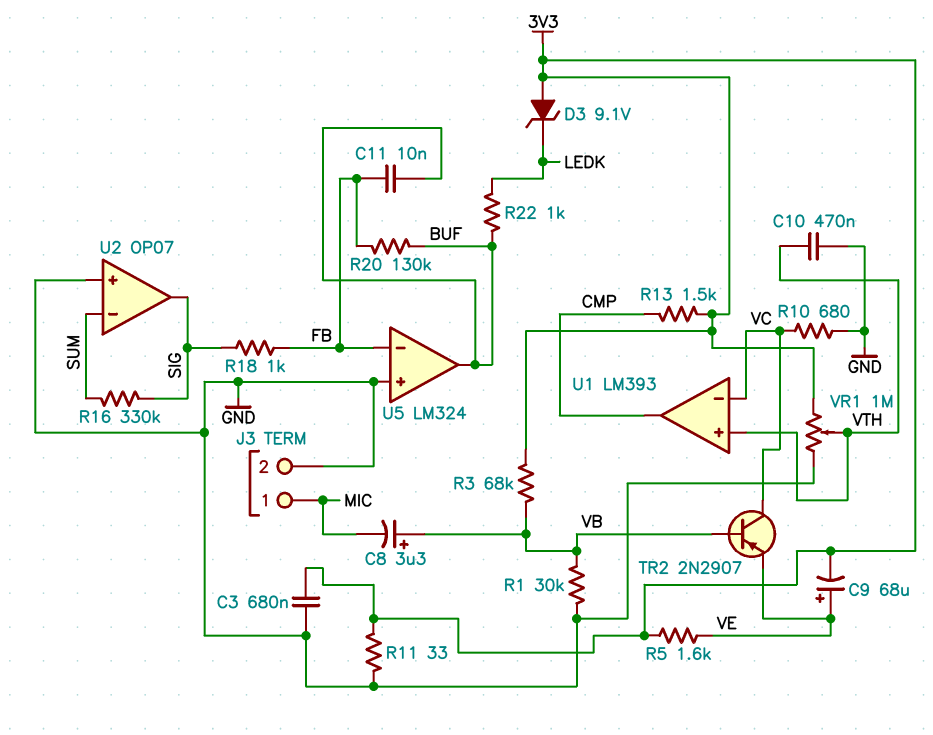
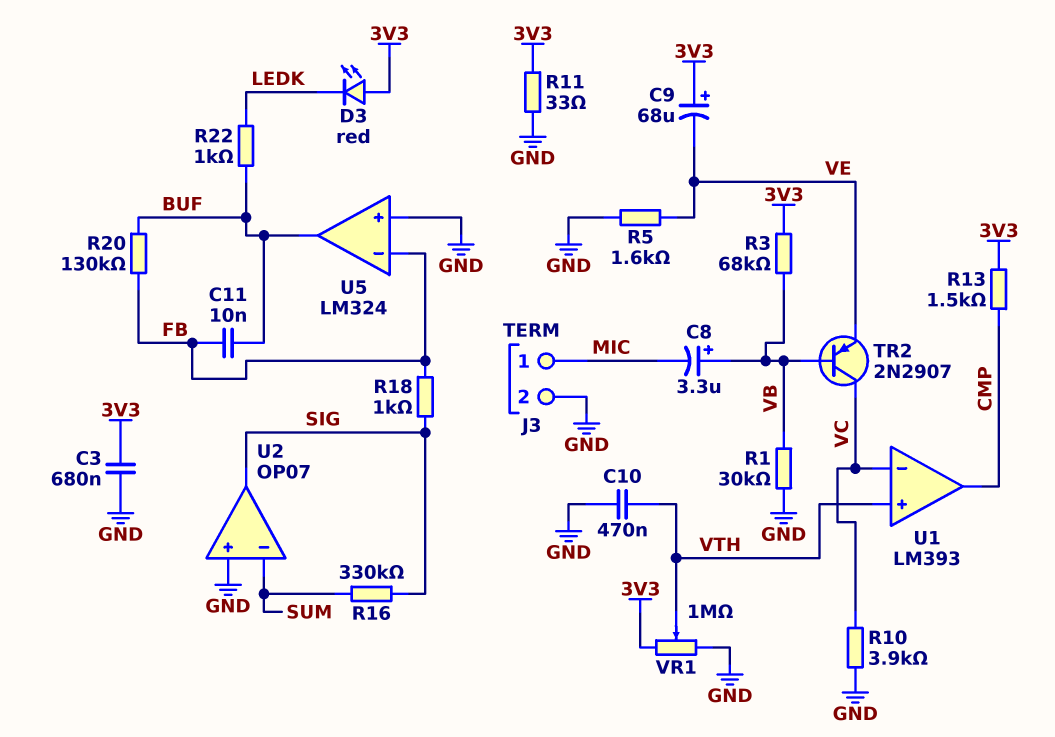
C9: 68uF (plus VE, minus 3V3) -> 68uF (plus 3V3, minus VE)
D3: zener 9.1V (A 3V3, K LEDK) -> LED red (A 3V3, K LEDK)
R5: 1.6k (3V3, VE) -> 1.6k (GND, VE)
R10: 680 (GND, VC) -> 3.9k (GND, VC)

